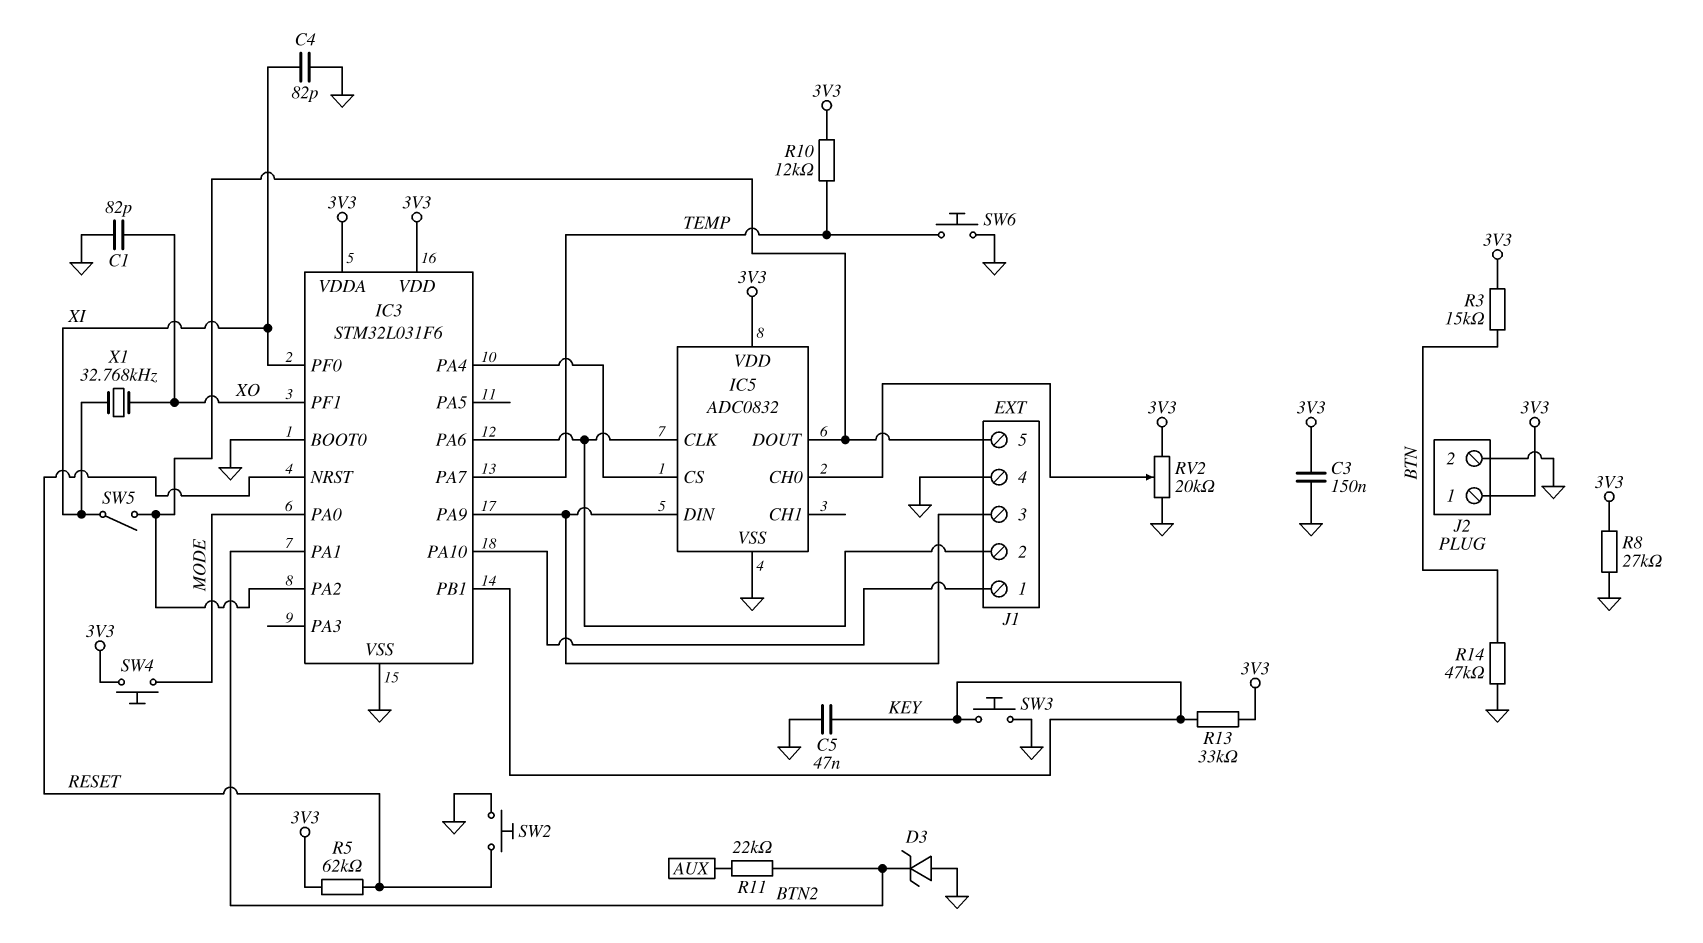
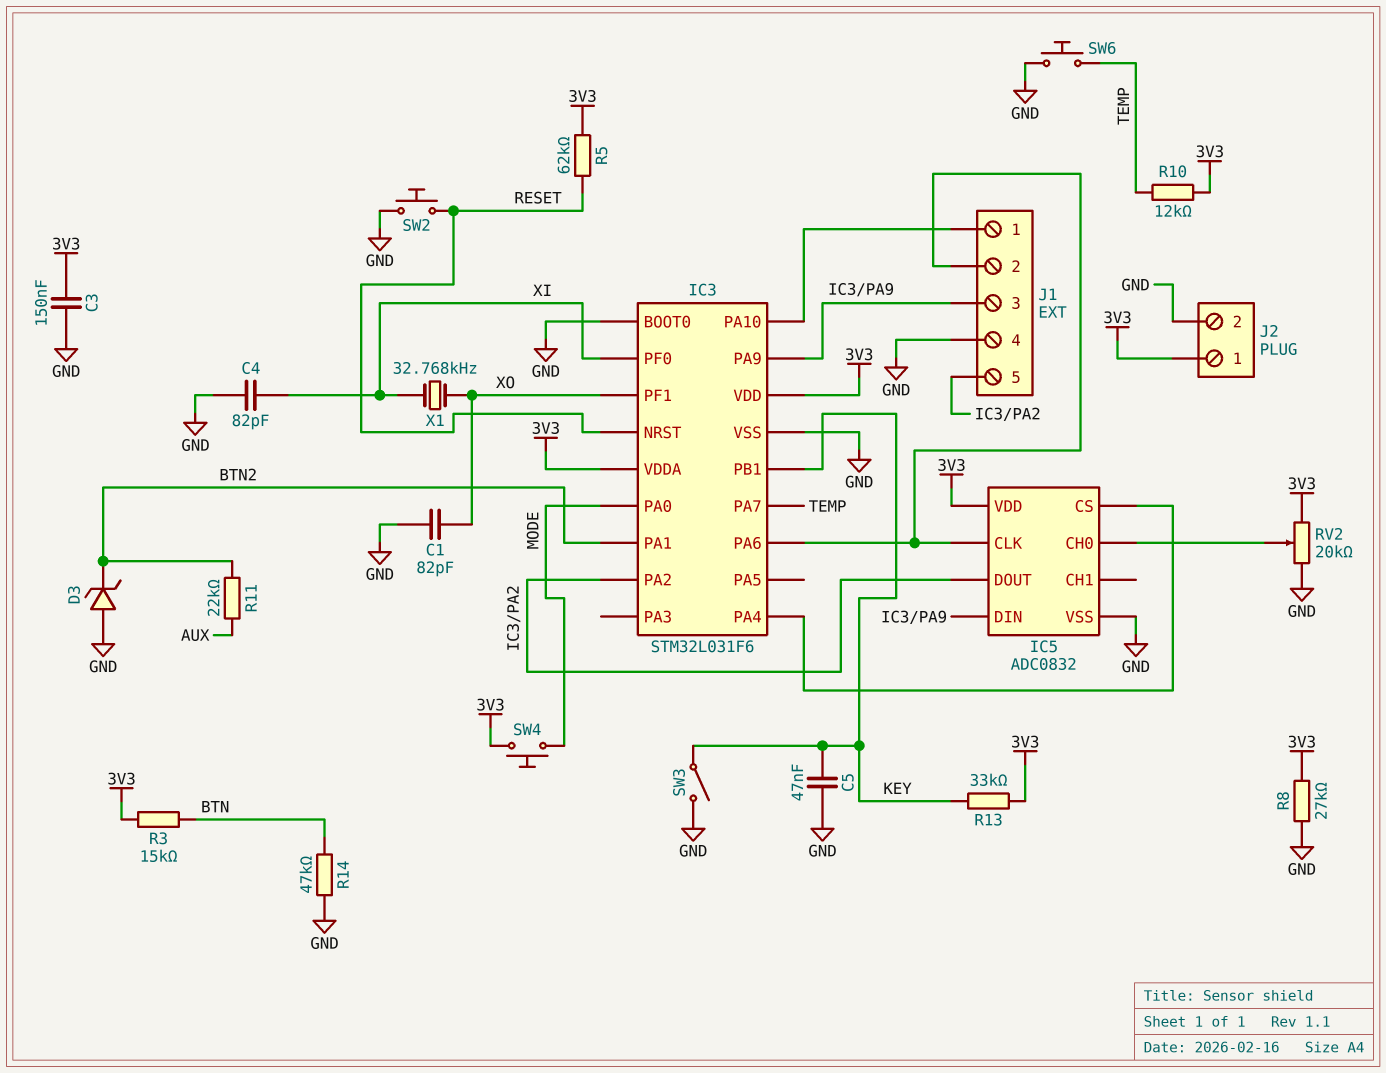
SW3: button (GND, KEY) -> switch (GND, KEY)
SW5: switch (IC3/PA2, XI) -> none

